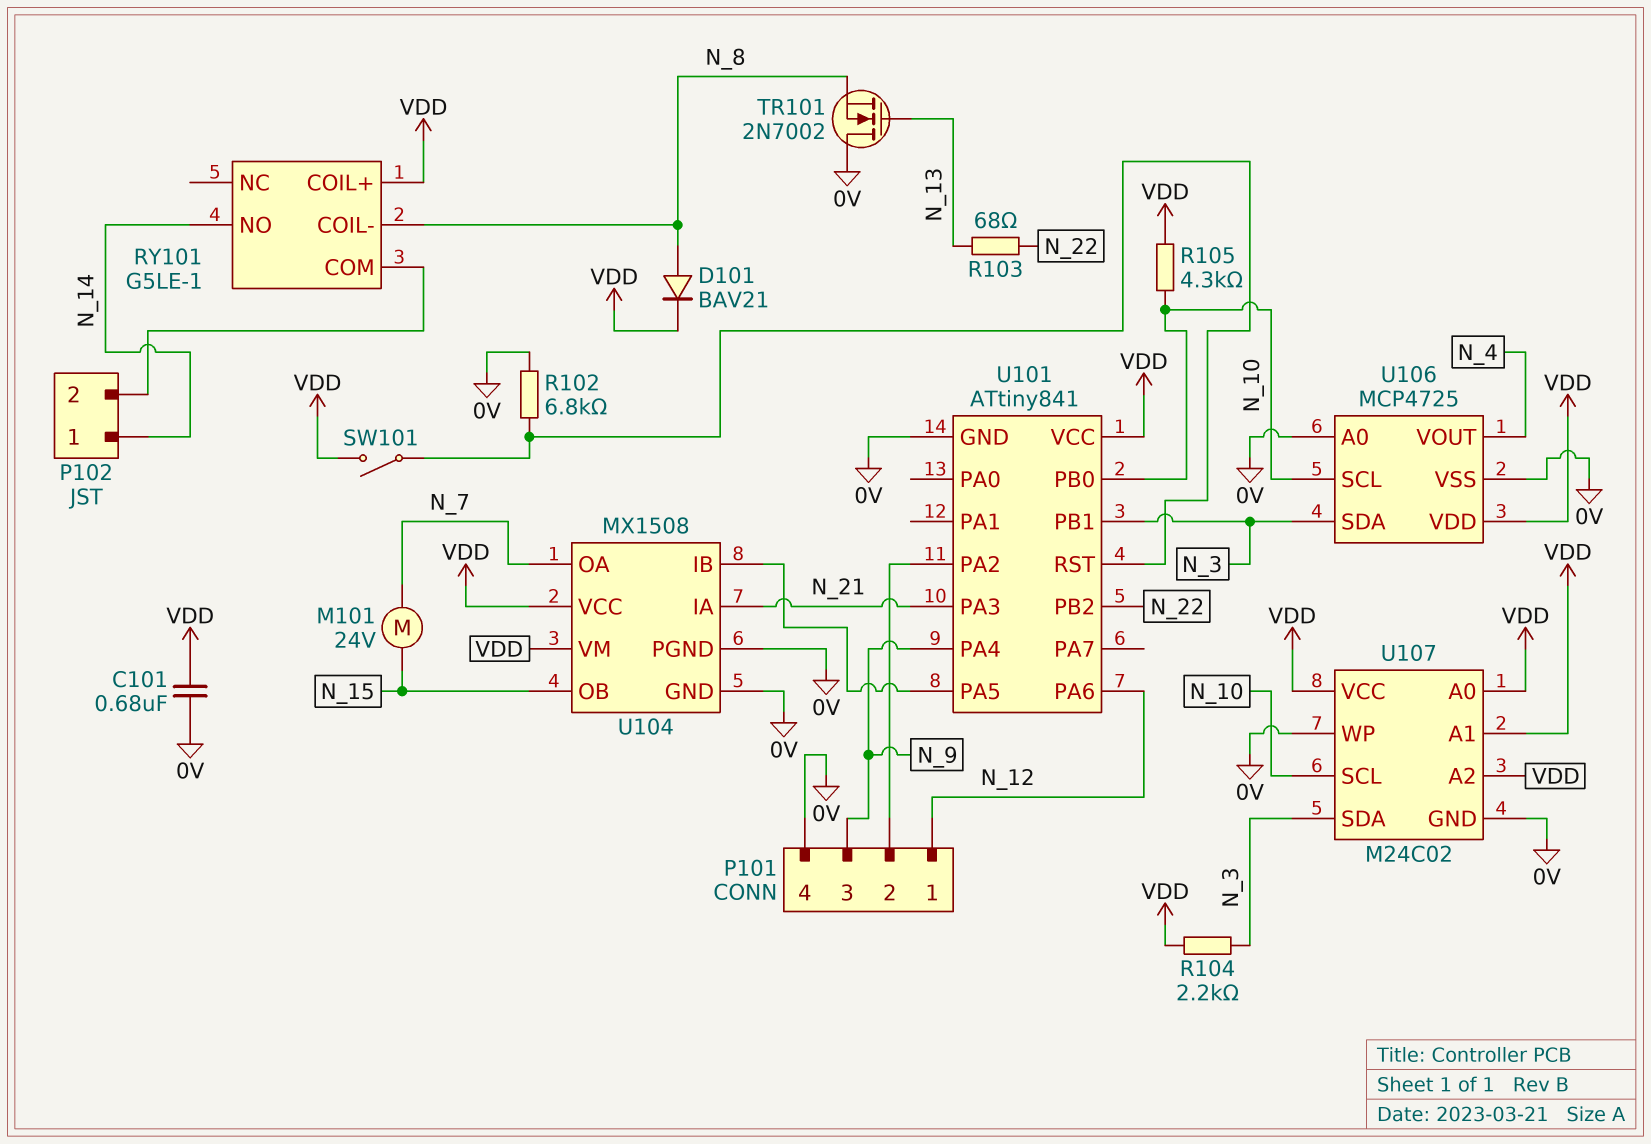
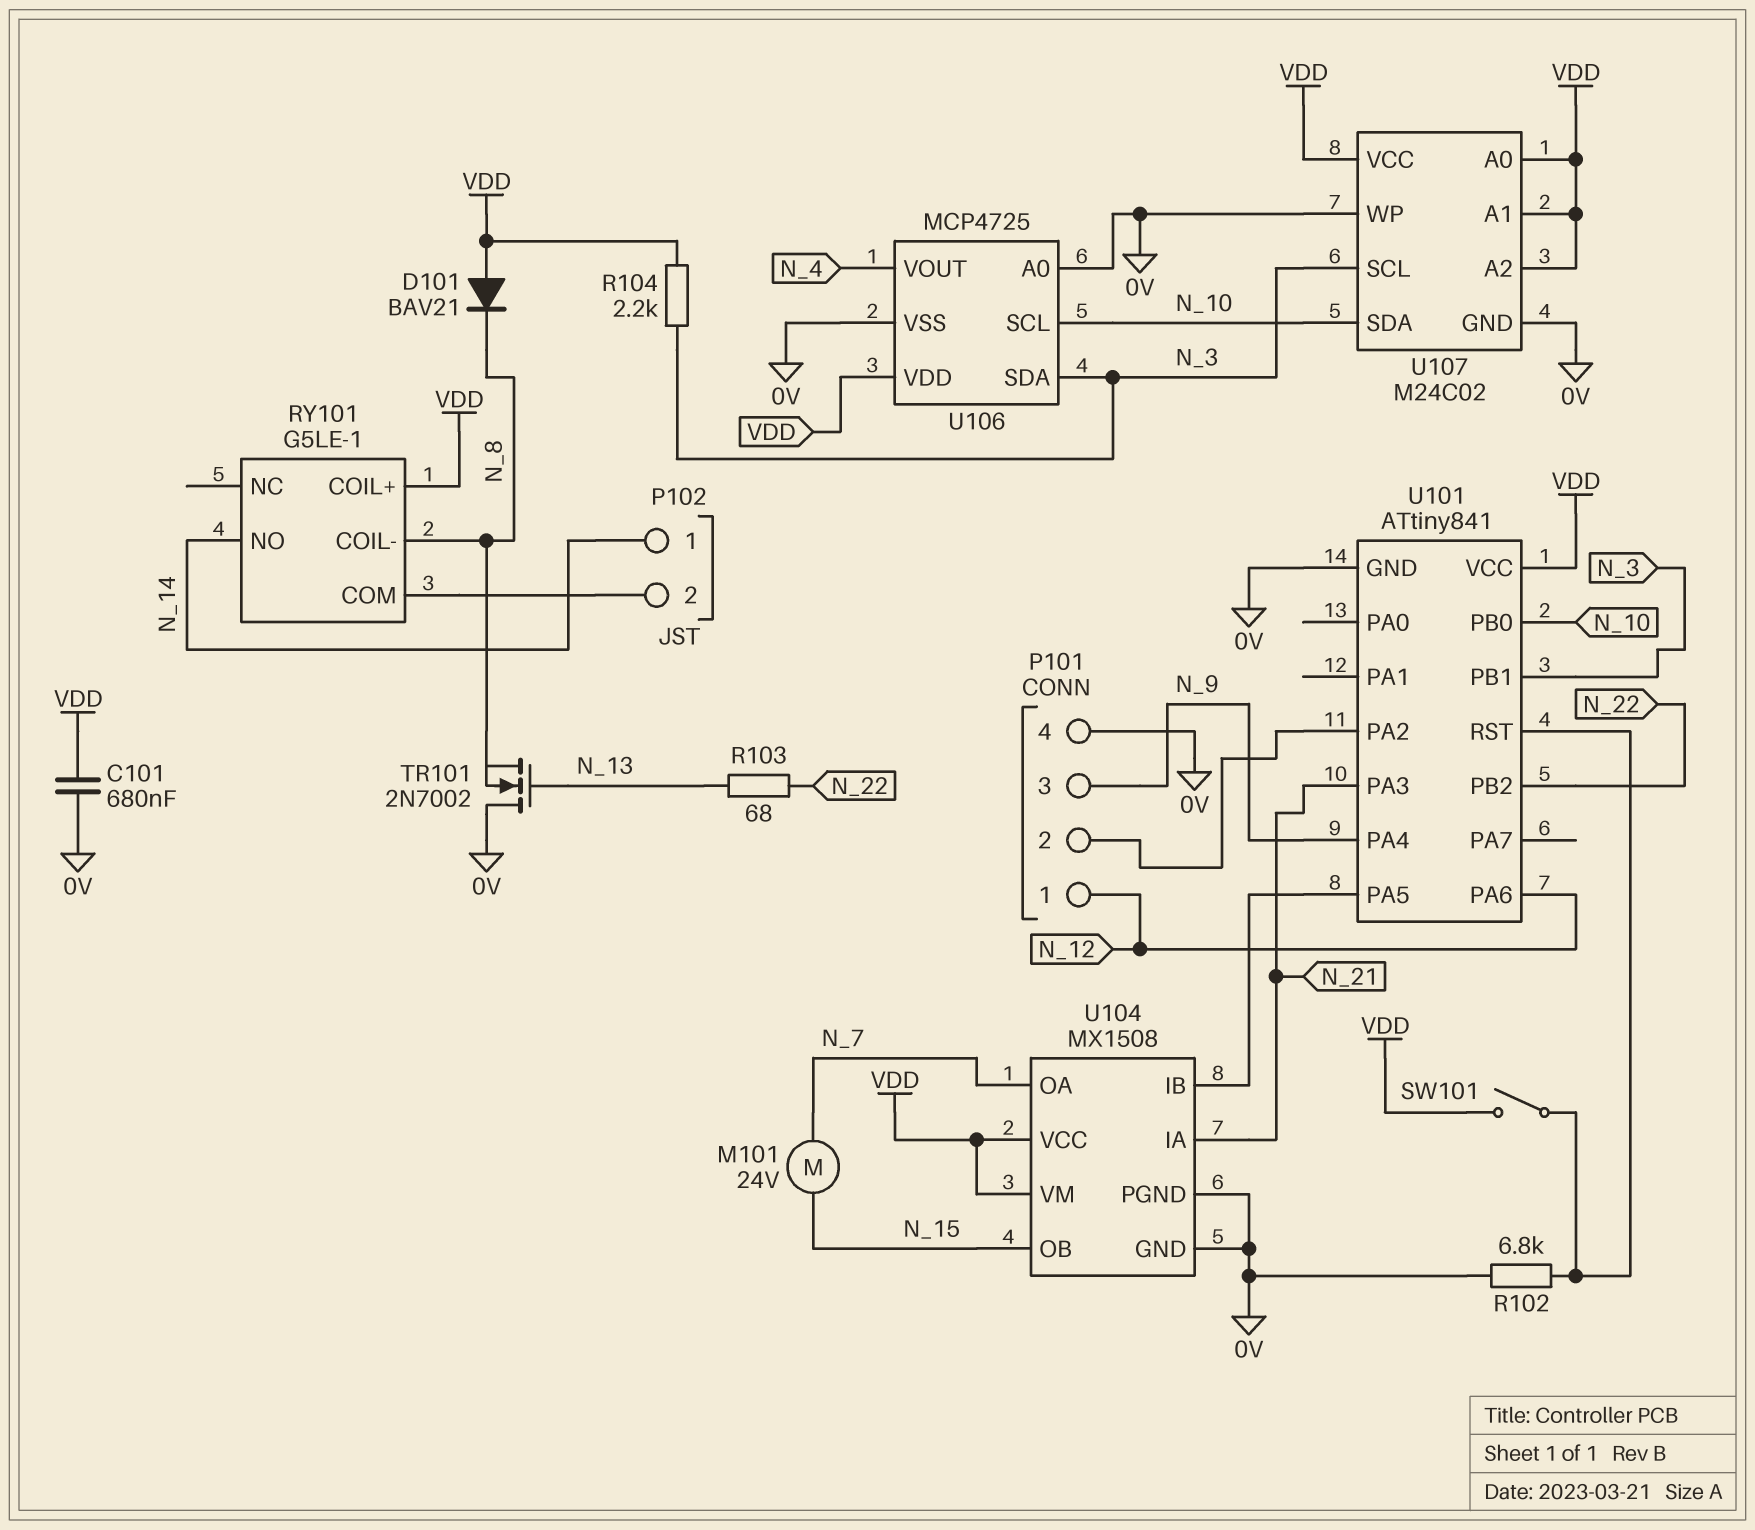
D101: diode BAV21 (A N_8, K VDD) -> diode BAV21 (A VDD, K N_8)
R105: 4.3k (N_10, VDD) -> none
U107 pin SCL: N_10 -> N_3
U107 pin SDA: N_3 -> N_10

